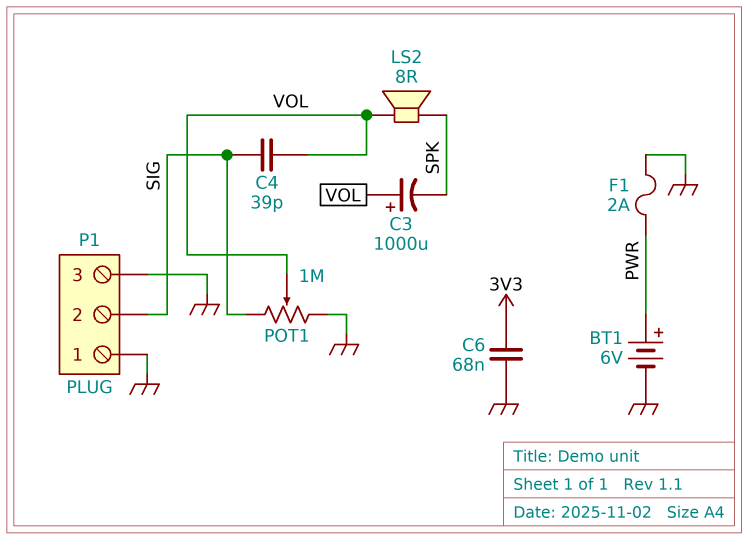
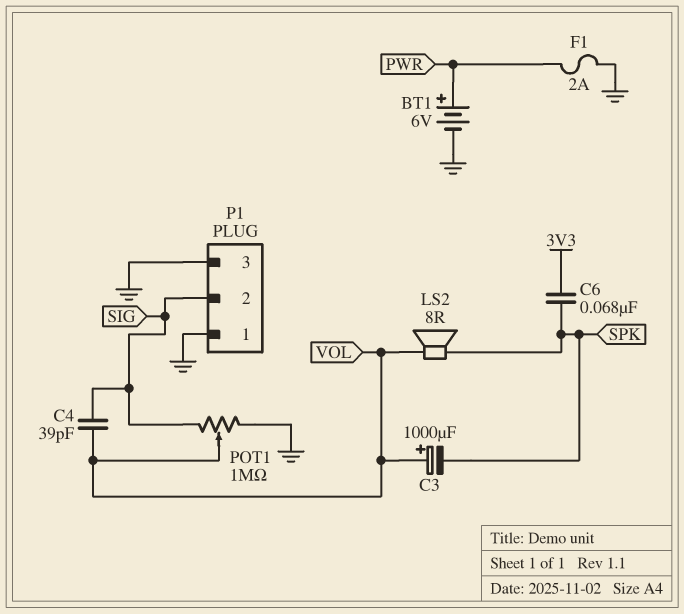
C6: 68nF (3V3, GND) -> 68nF (3V3, SPK)

